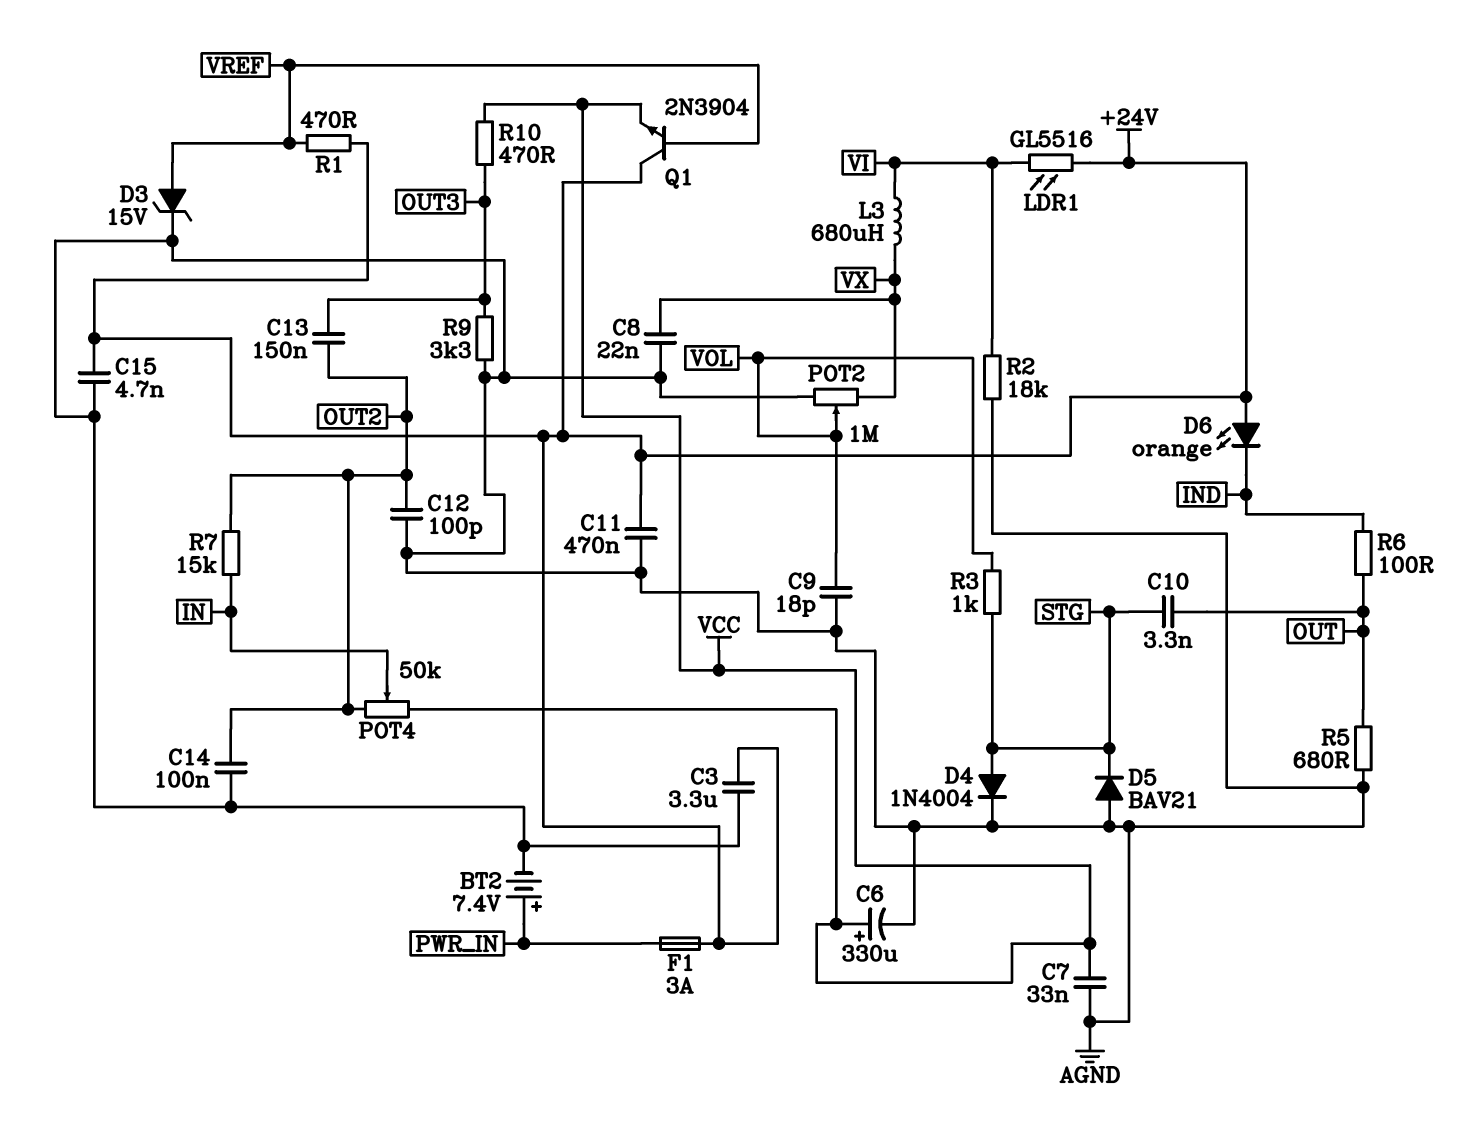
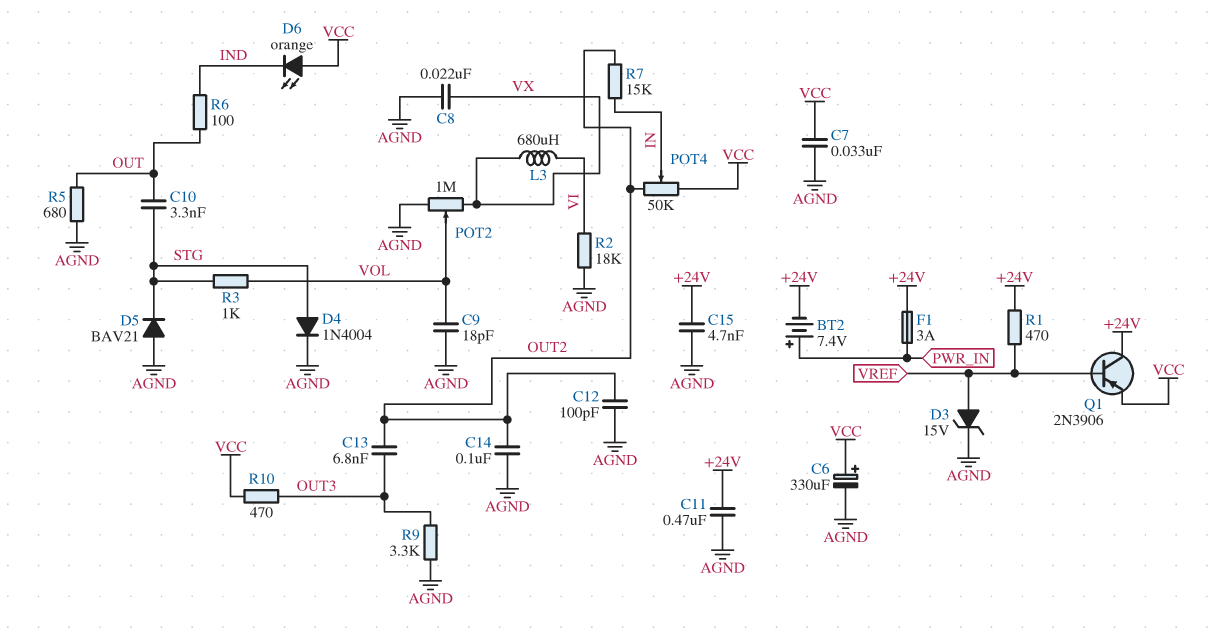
BT2: 7.4V (plus PWR_IN, minus AGND) -> 7.4V (plus PWR_IN, minus +24V)
C3: 3.3uF (+24V, AGND) -> none
C13: 150nF (OUT2, OUT3) -> 6.8nF (OUT2, OUT3)
D6: LED orange (A +24V, K IND) -> LED orange (A VCC, K IND)
LDR1: GL5516 (+24V, VI) -> none
Q1: NPN 2N3904 (B VREF, C +24V, E VCC) -> PNP 2N3906 (B VREF, C +24V, E VCC)

